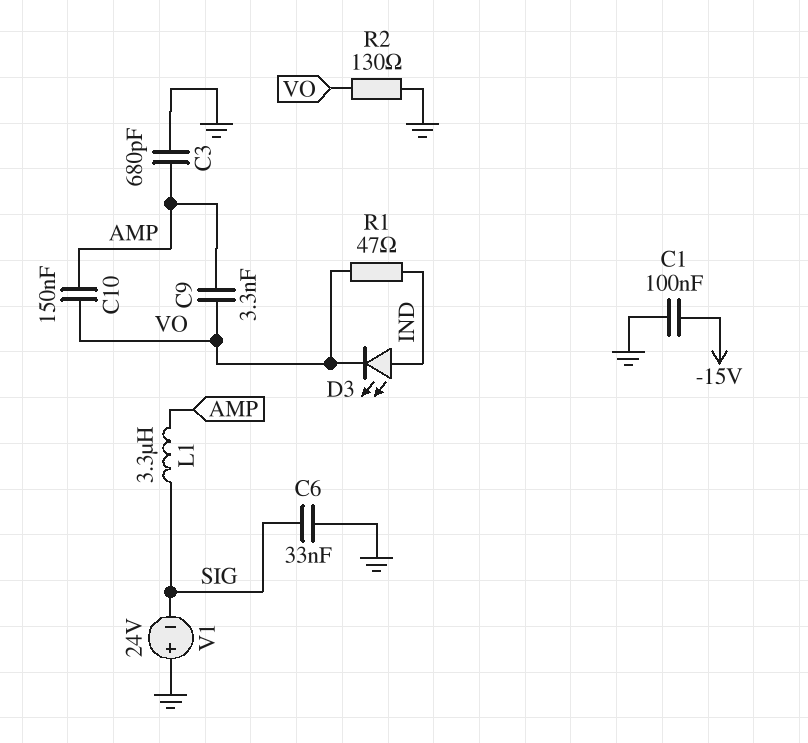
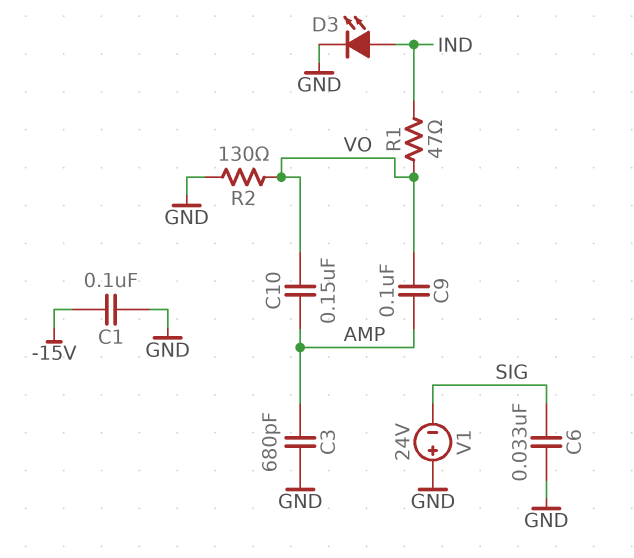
C9: 3.3nF (AMP, VO) -> 100nF (AMP, VO)
D3: LED (A IND, K VO) -> LED (A IND, K GND)
L1: 3.3uH (AMP, SIG) -> none

